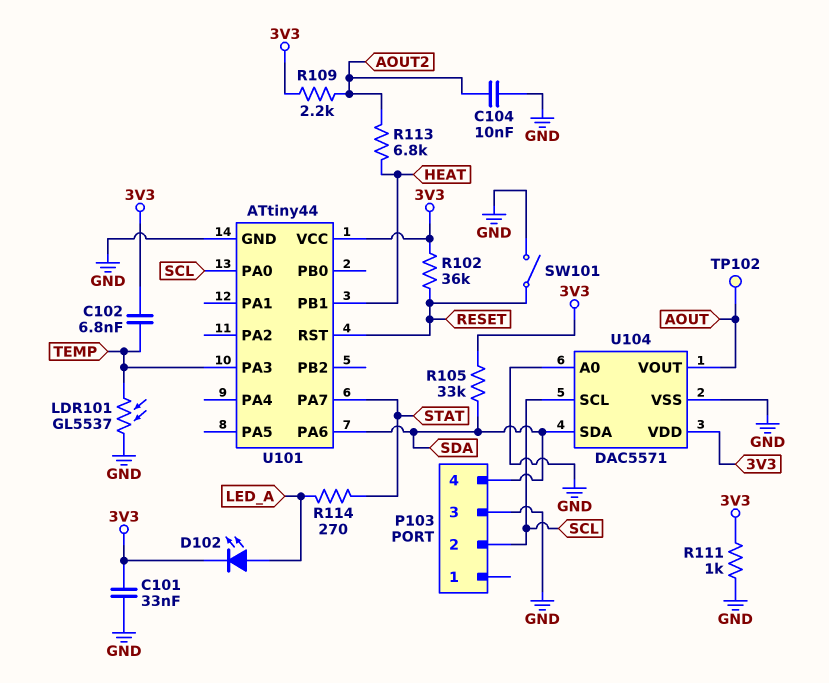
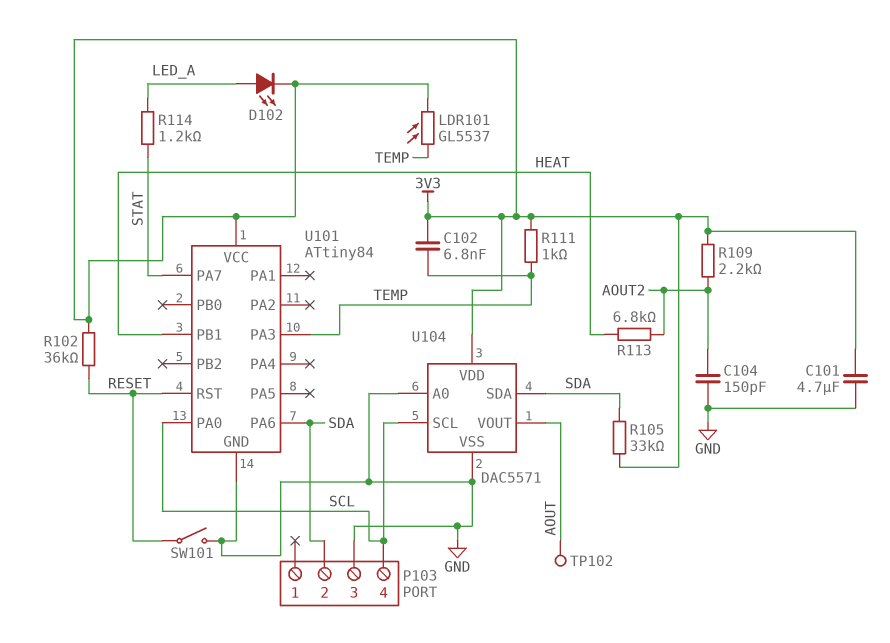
C101: 33nF (3V3, GND) -> 4.7uF (3V3, GND)
C104: 10nF (AOUT2, GND) -> 150pF (AOUT2, GND)
LDR101: GL5537 (GND, TEMP) -> GL5537 (3V3, TEMP)
P103 pin 2: SCL -> SDA
P103 pin 4: SDA -> SCL
R111: 1k (3V3, GND) -> 1k (3V3, TEMP)
R114: 270 (LED_A, STAT) -> 1.2k (LED_A, STAT)
U101: ATtiny44 -> ATtiny84

